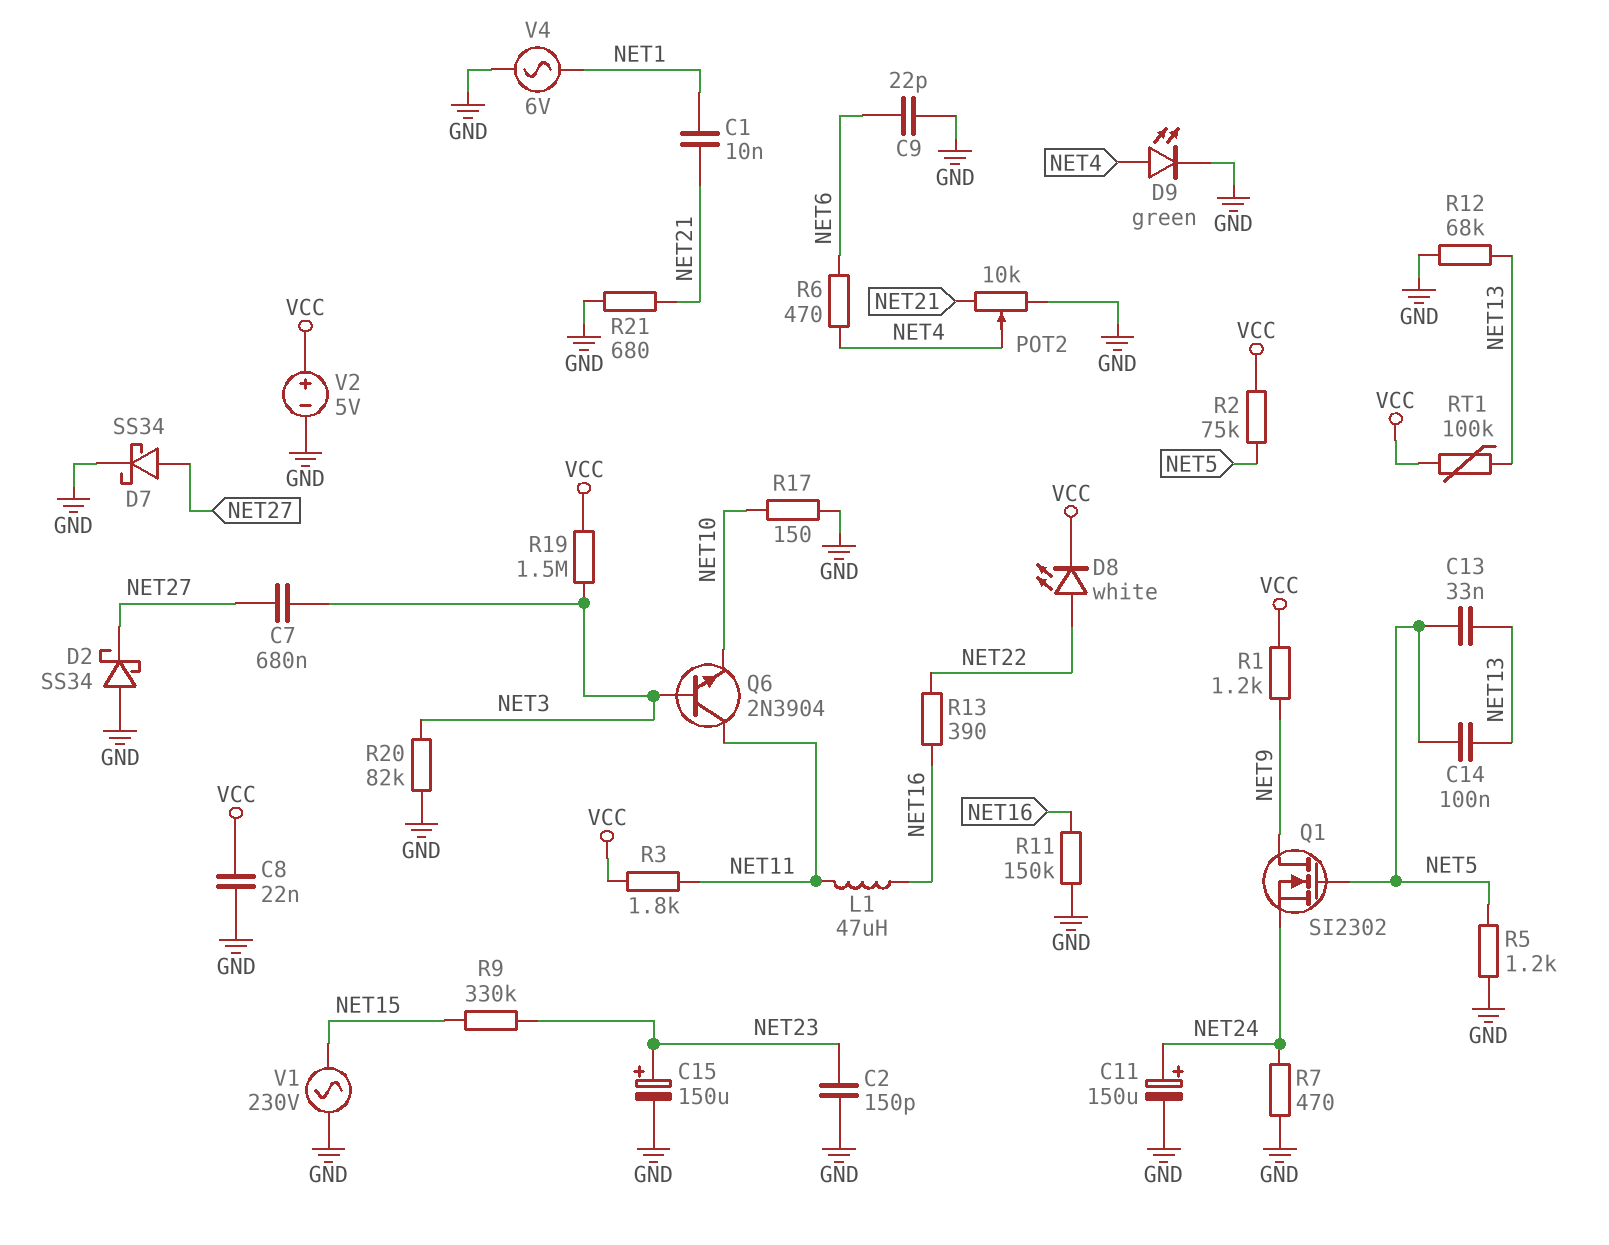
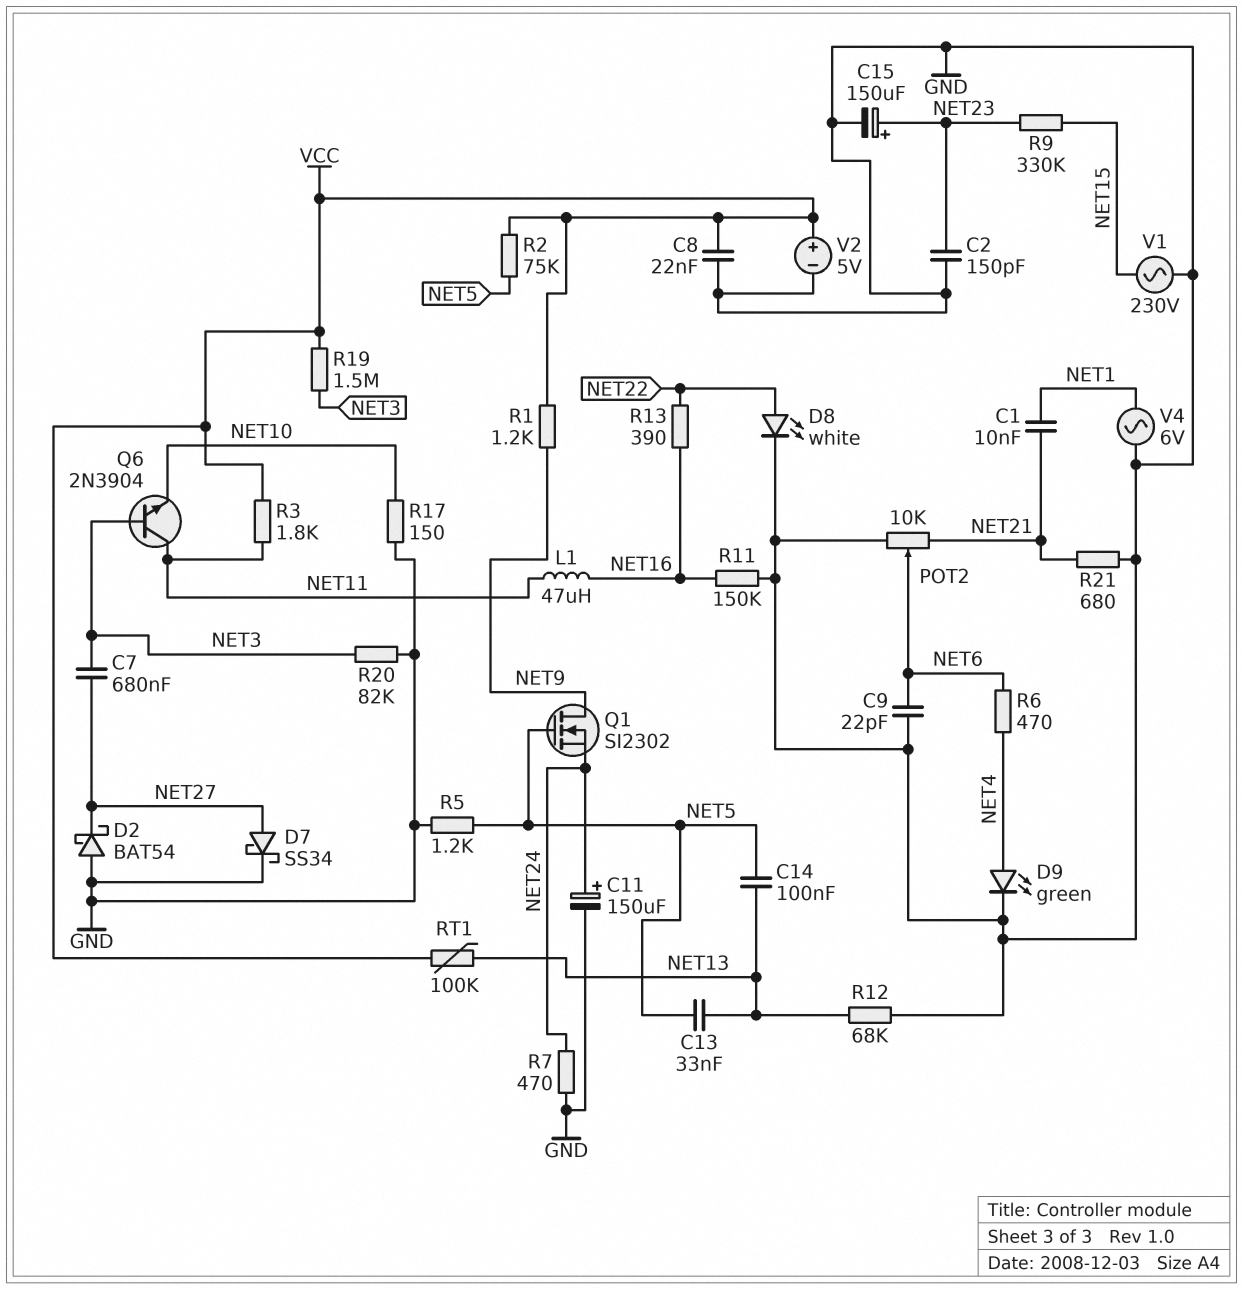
D2: schottky SS34 (A GND, K NET27) -> schottky BAT54 (A GND, K NET27)
D8: LED white (A NET22, K VCC) -> LED white (A NET22, K GND)
POT2: 10k (GND, NET21, wiper NET4) -> 10k (GND, NET21, wiper NET6)

